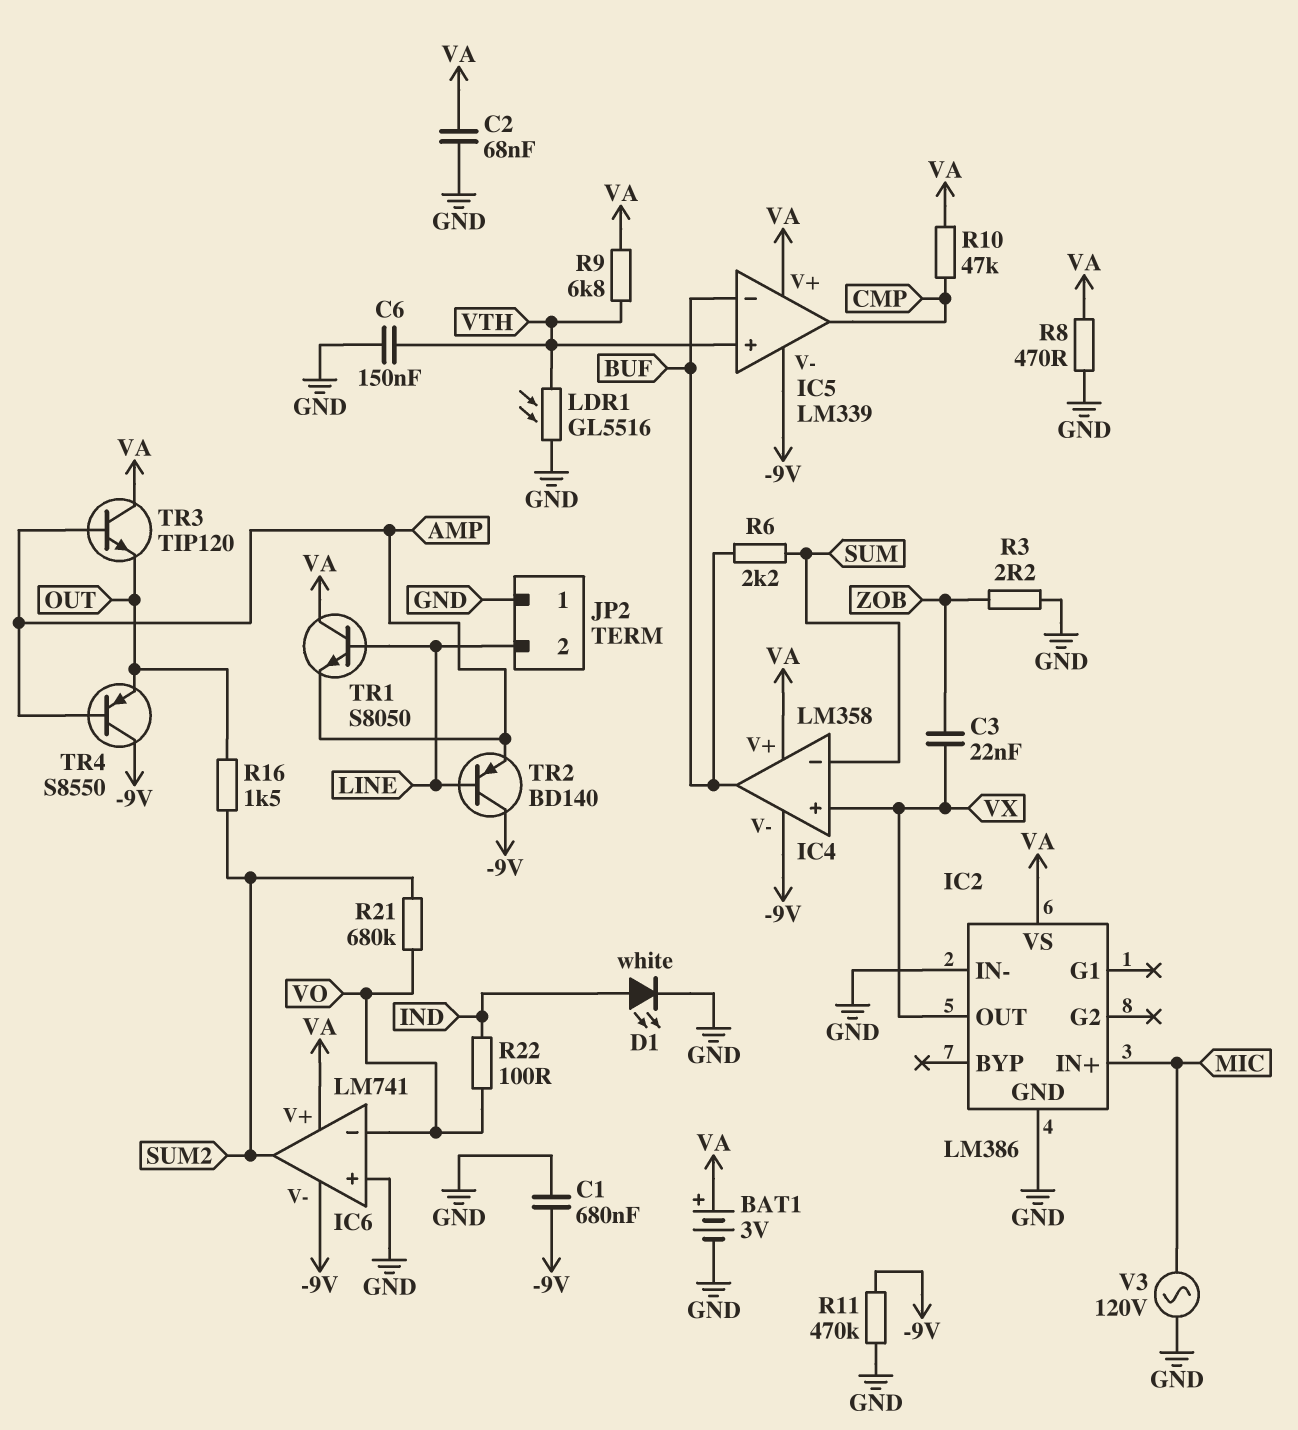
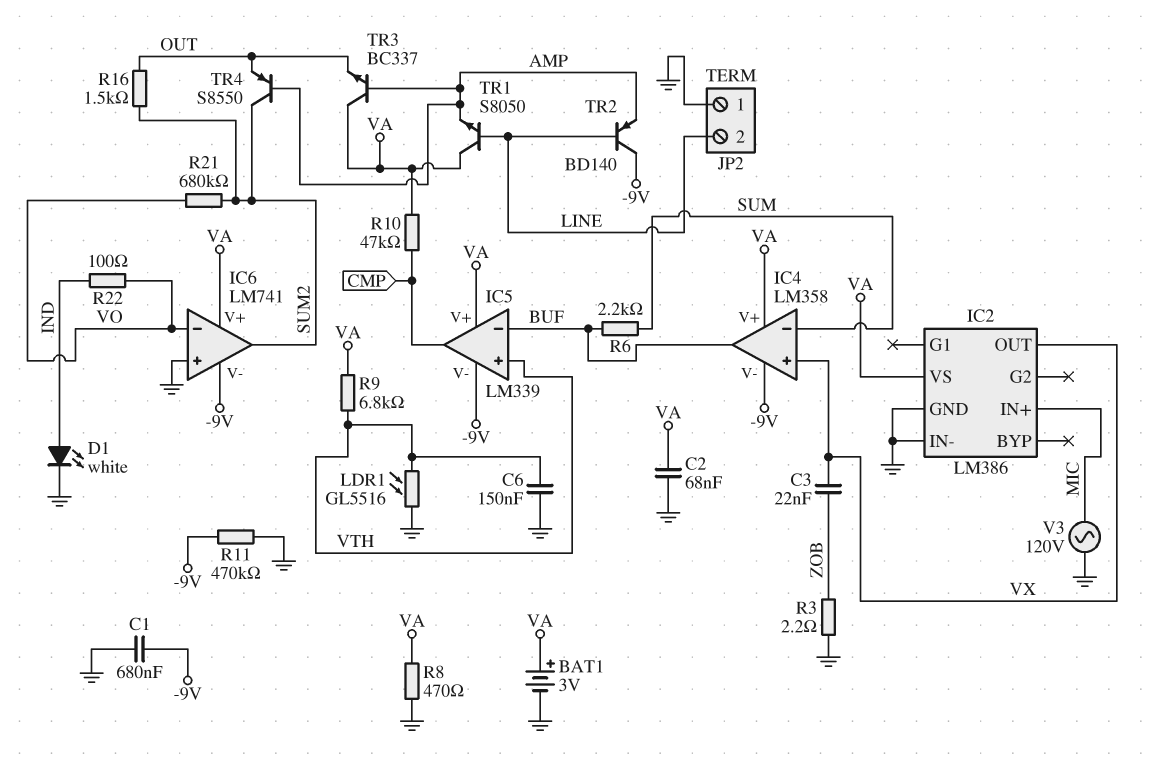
TR3: NPN TIP120 (B AMP, C VA, E OUT) -> NPN BC337 (B AMP, C VA, E OUT)
TR4: PNP S8550 (B AMP, C -9V, E OUT) -> PNP S8550 (B AMP, C SUM2, E OUT)

